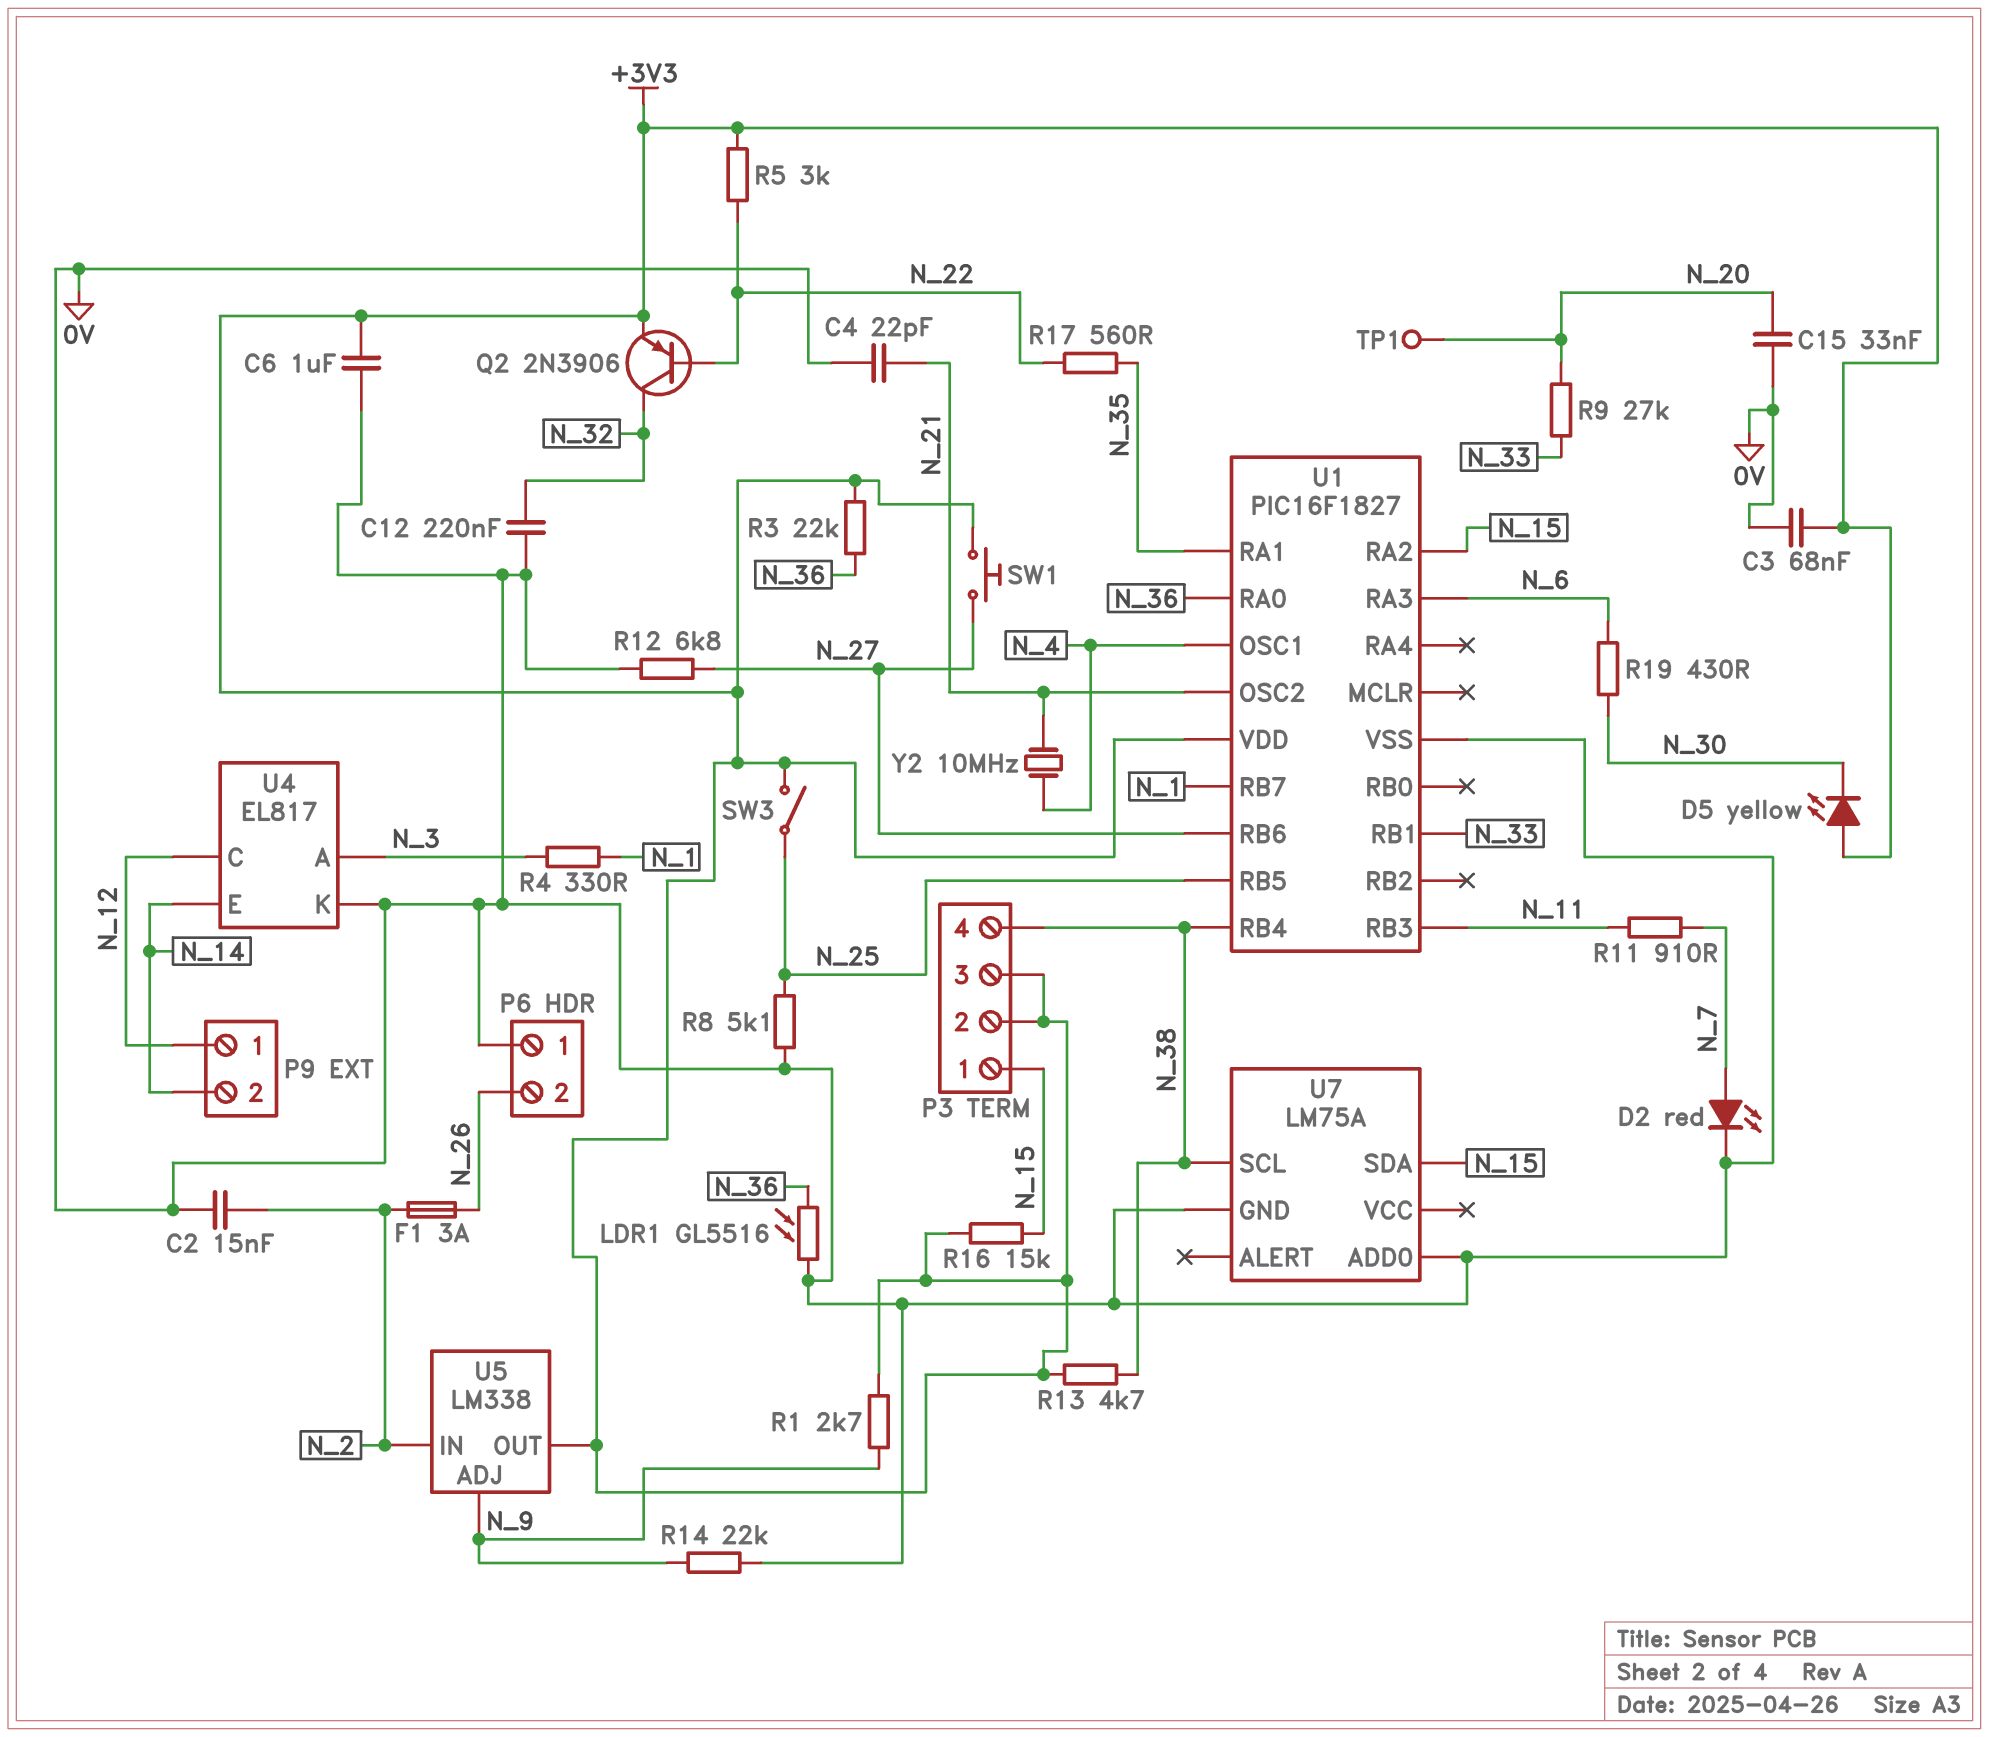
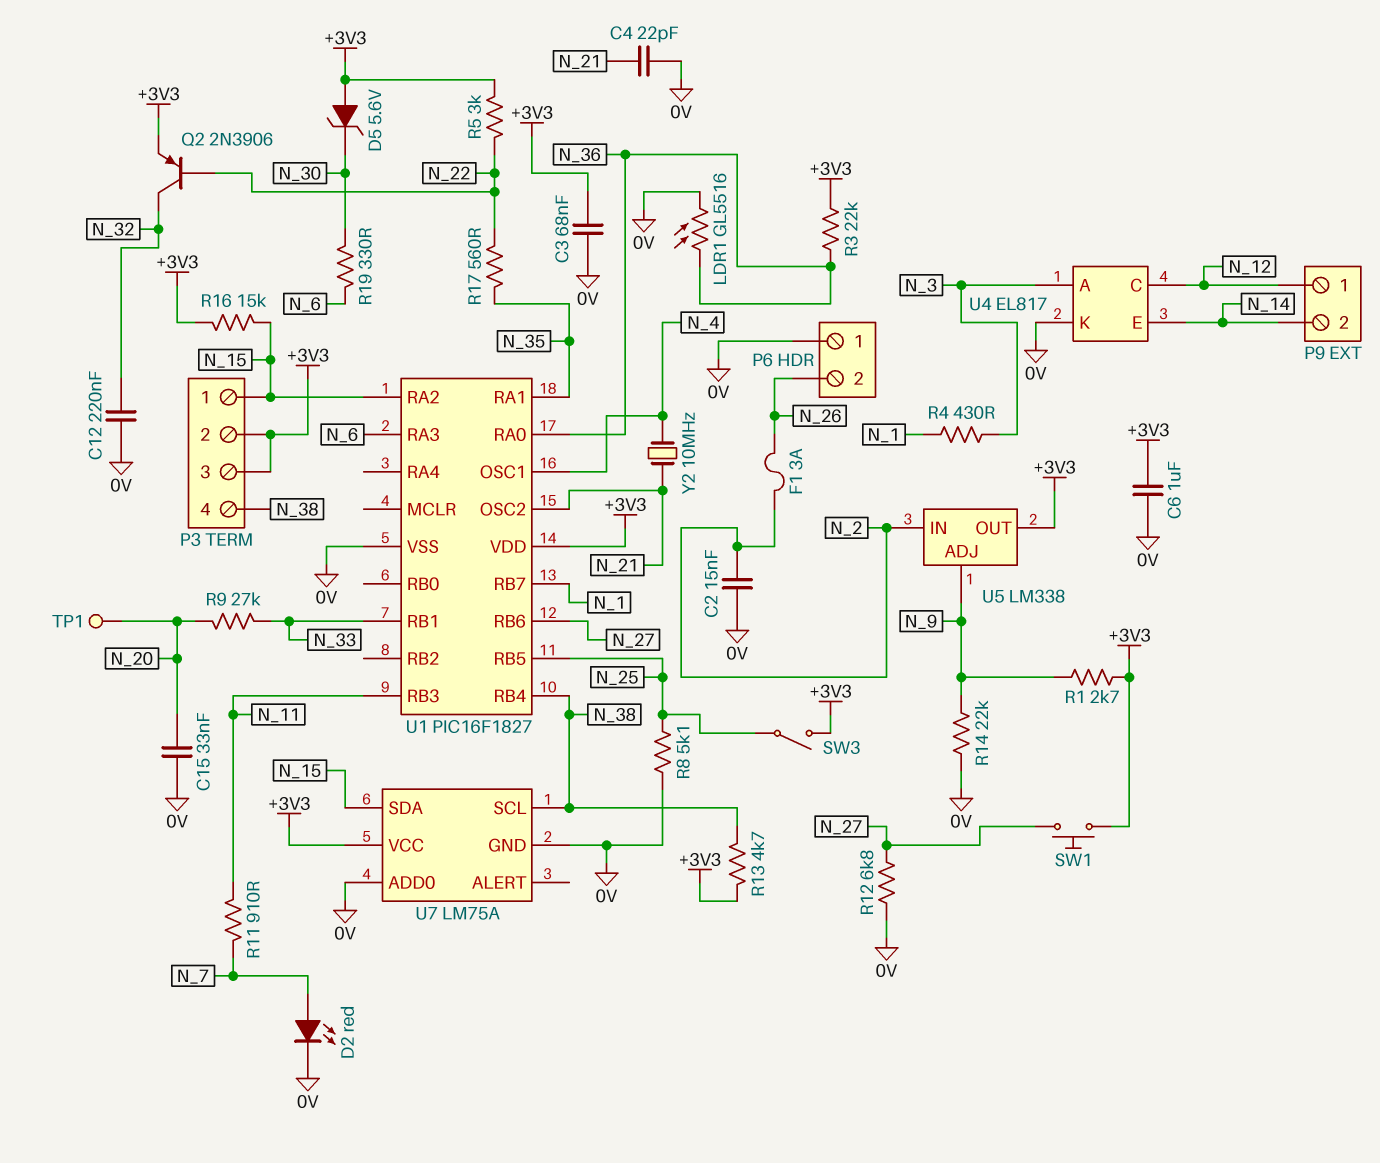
D5: LED yellow (A +3V3, K N_30) -> zener 5.6V (A +3V3, K N_30)
R4: 330 (N_1, N_3) -> 430 (N_1, N_3)
R19: 430 (N_6, N_30) -> 330 (N_6, N_30)
U7 pin VCC: none -> +3V3

